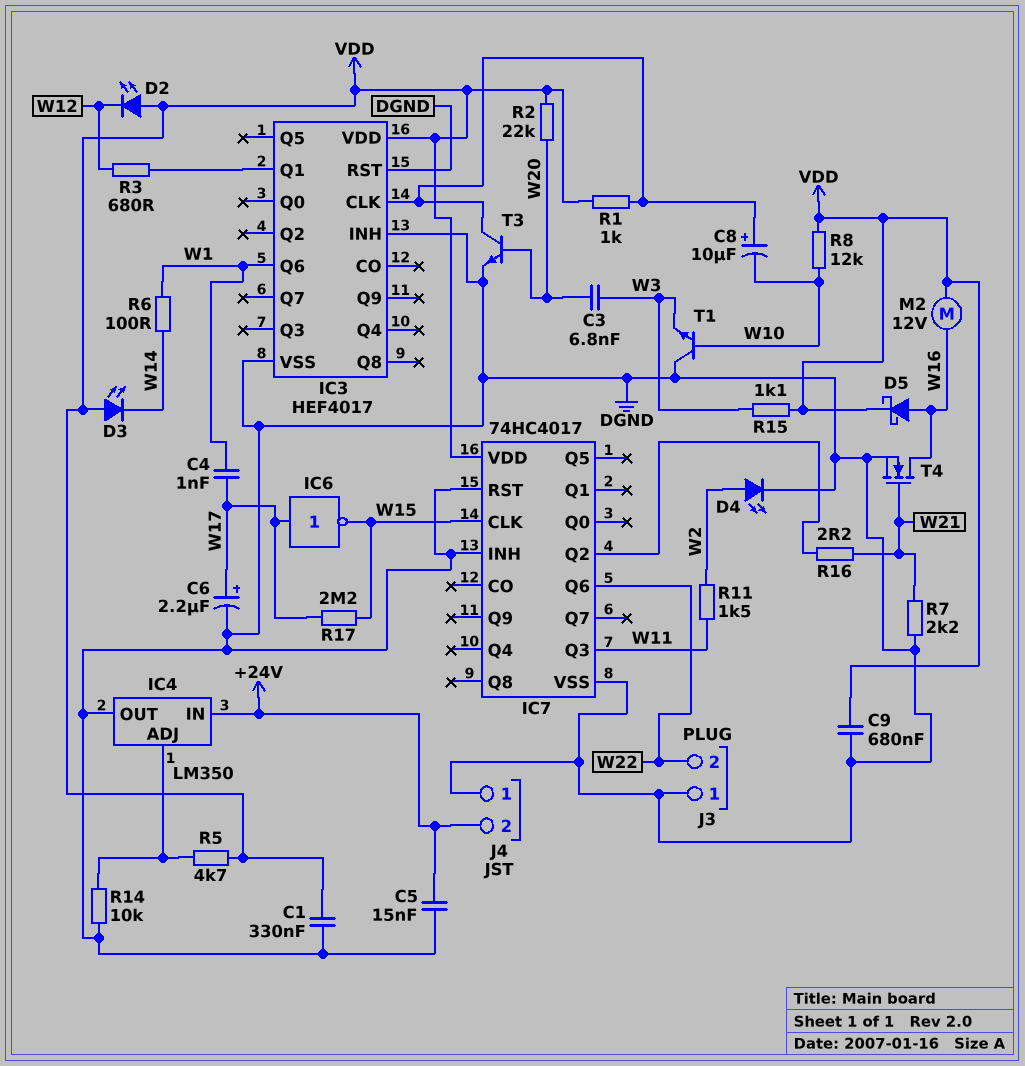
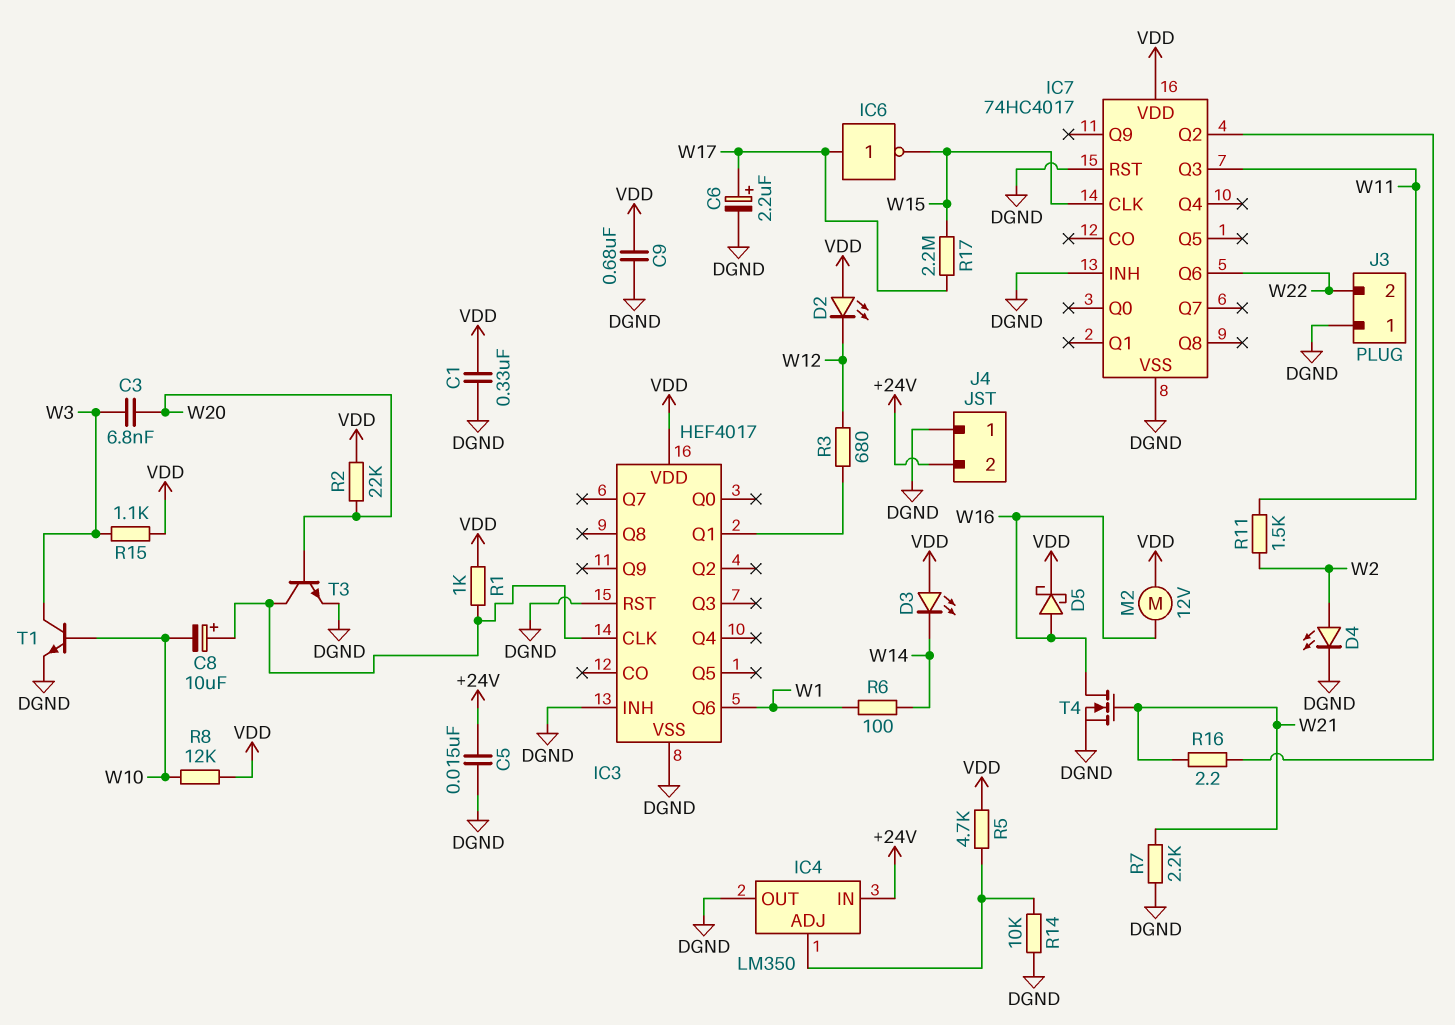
C4: 1nF (W1, W17) -> none
T1: NPN (B W10, C DGND, E W3) -> NPN (B W10, C W3, E DGND)

